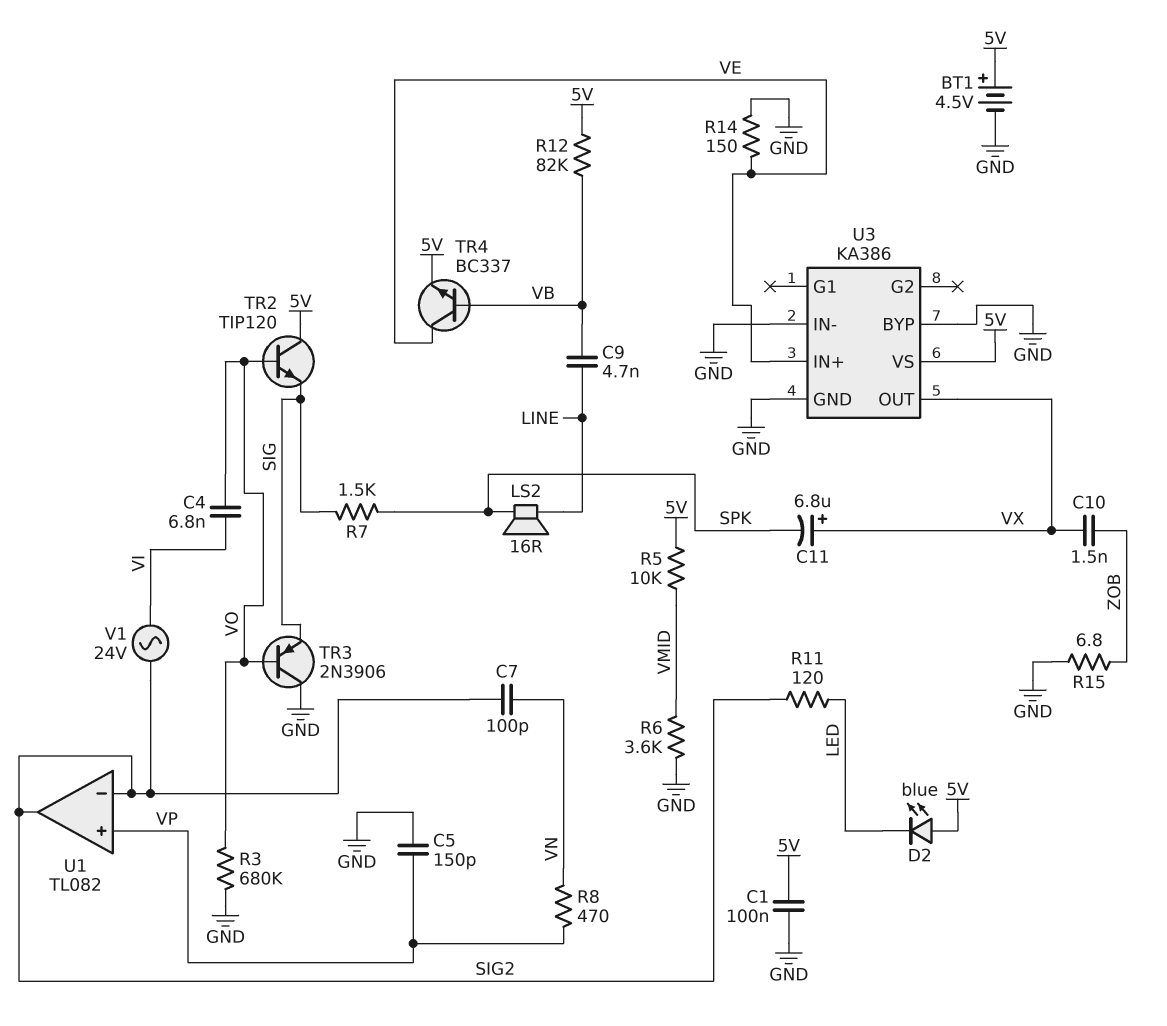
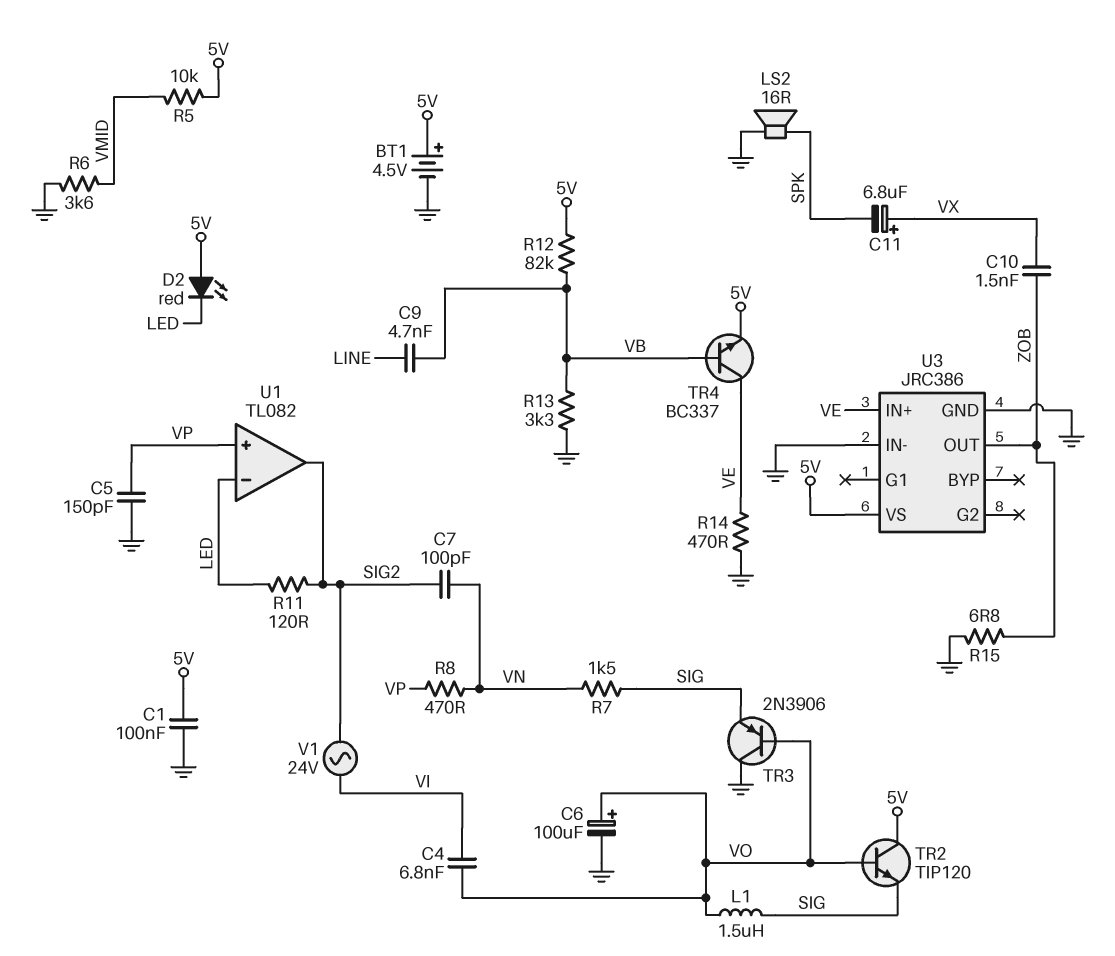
C6: none -> 100uF (plus VO, minus GND)
D2: LED blue (A 5V, K LED) -> LED red (A 5V, K LED)
L1: none -> 1.5uH (SIG, VO)
LS2: speaker 16R (LINE, SPK) -> speaker 16R (GND, SPK)
R3: 680k (GND, VO) -> none
R7: 1.5k (SIG, SPK) -> 1.5k (SIG, VN)
R13: none -> 3.3k (GND, VB)
R14: 150 (GND, VE) -> 470 (GND, VE)
U1 pin in-: SIG2 -> LED
U3: KA386 -> JRC386
U3 pin BYP: GND -> none
U3 pin OUT: VX -> ZOB

